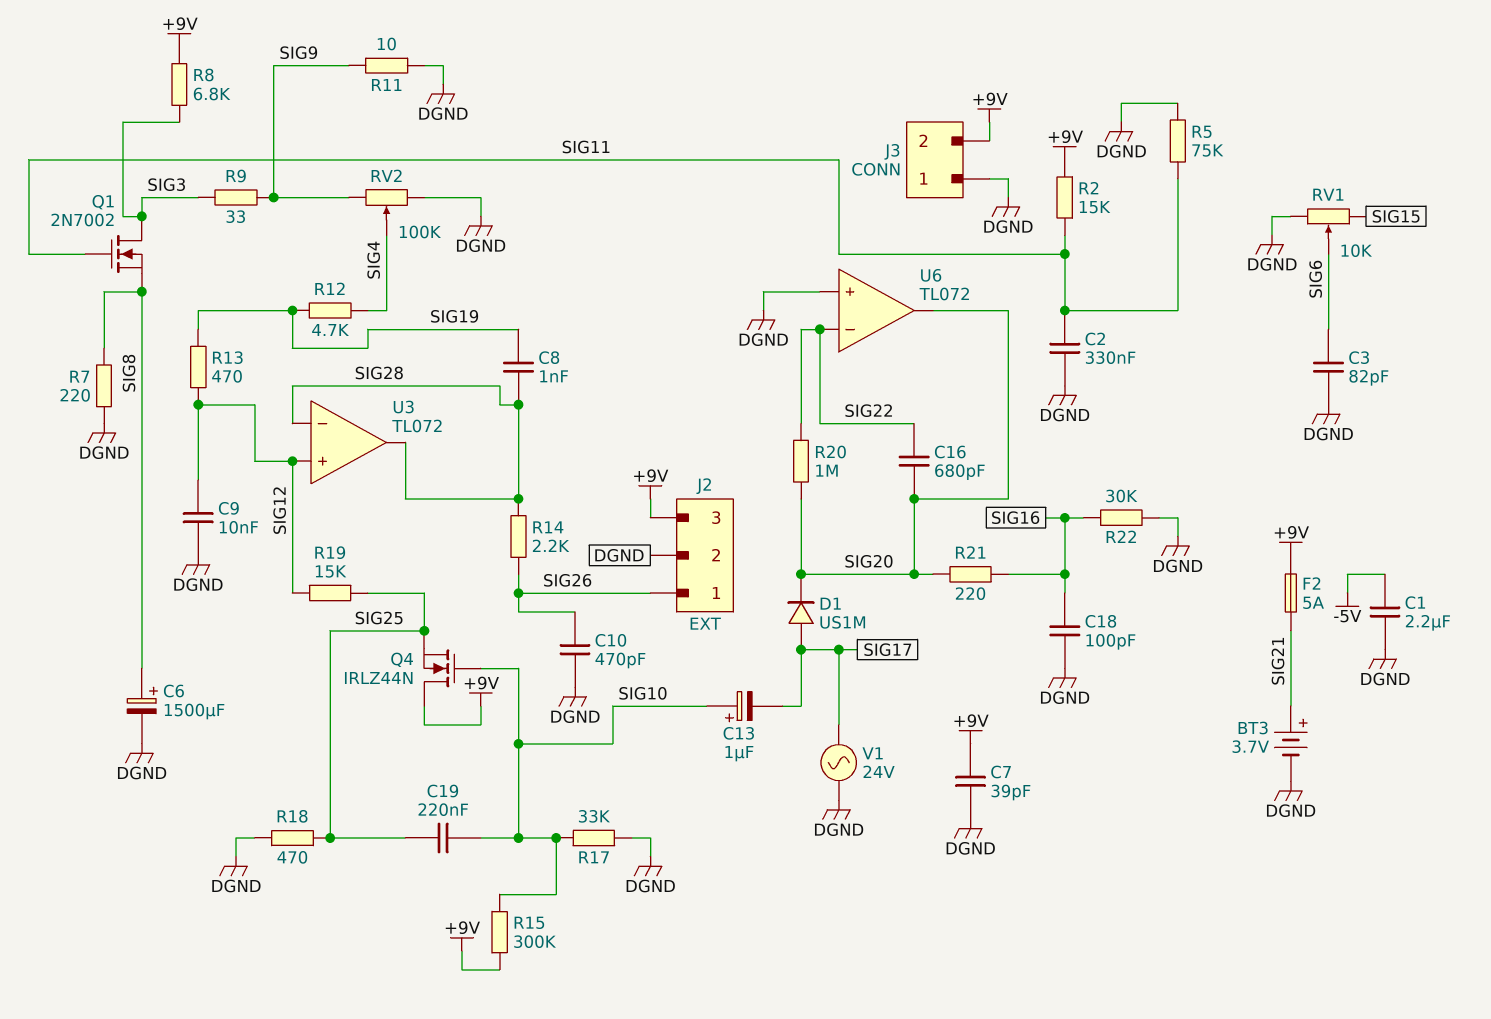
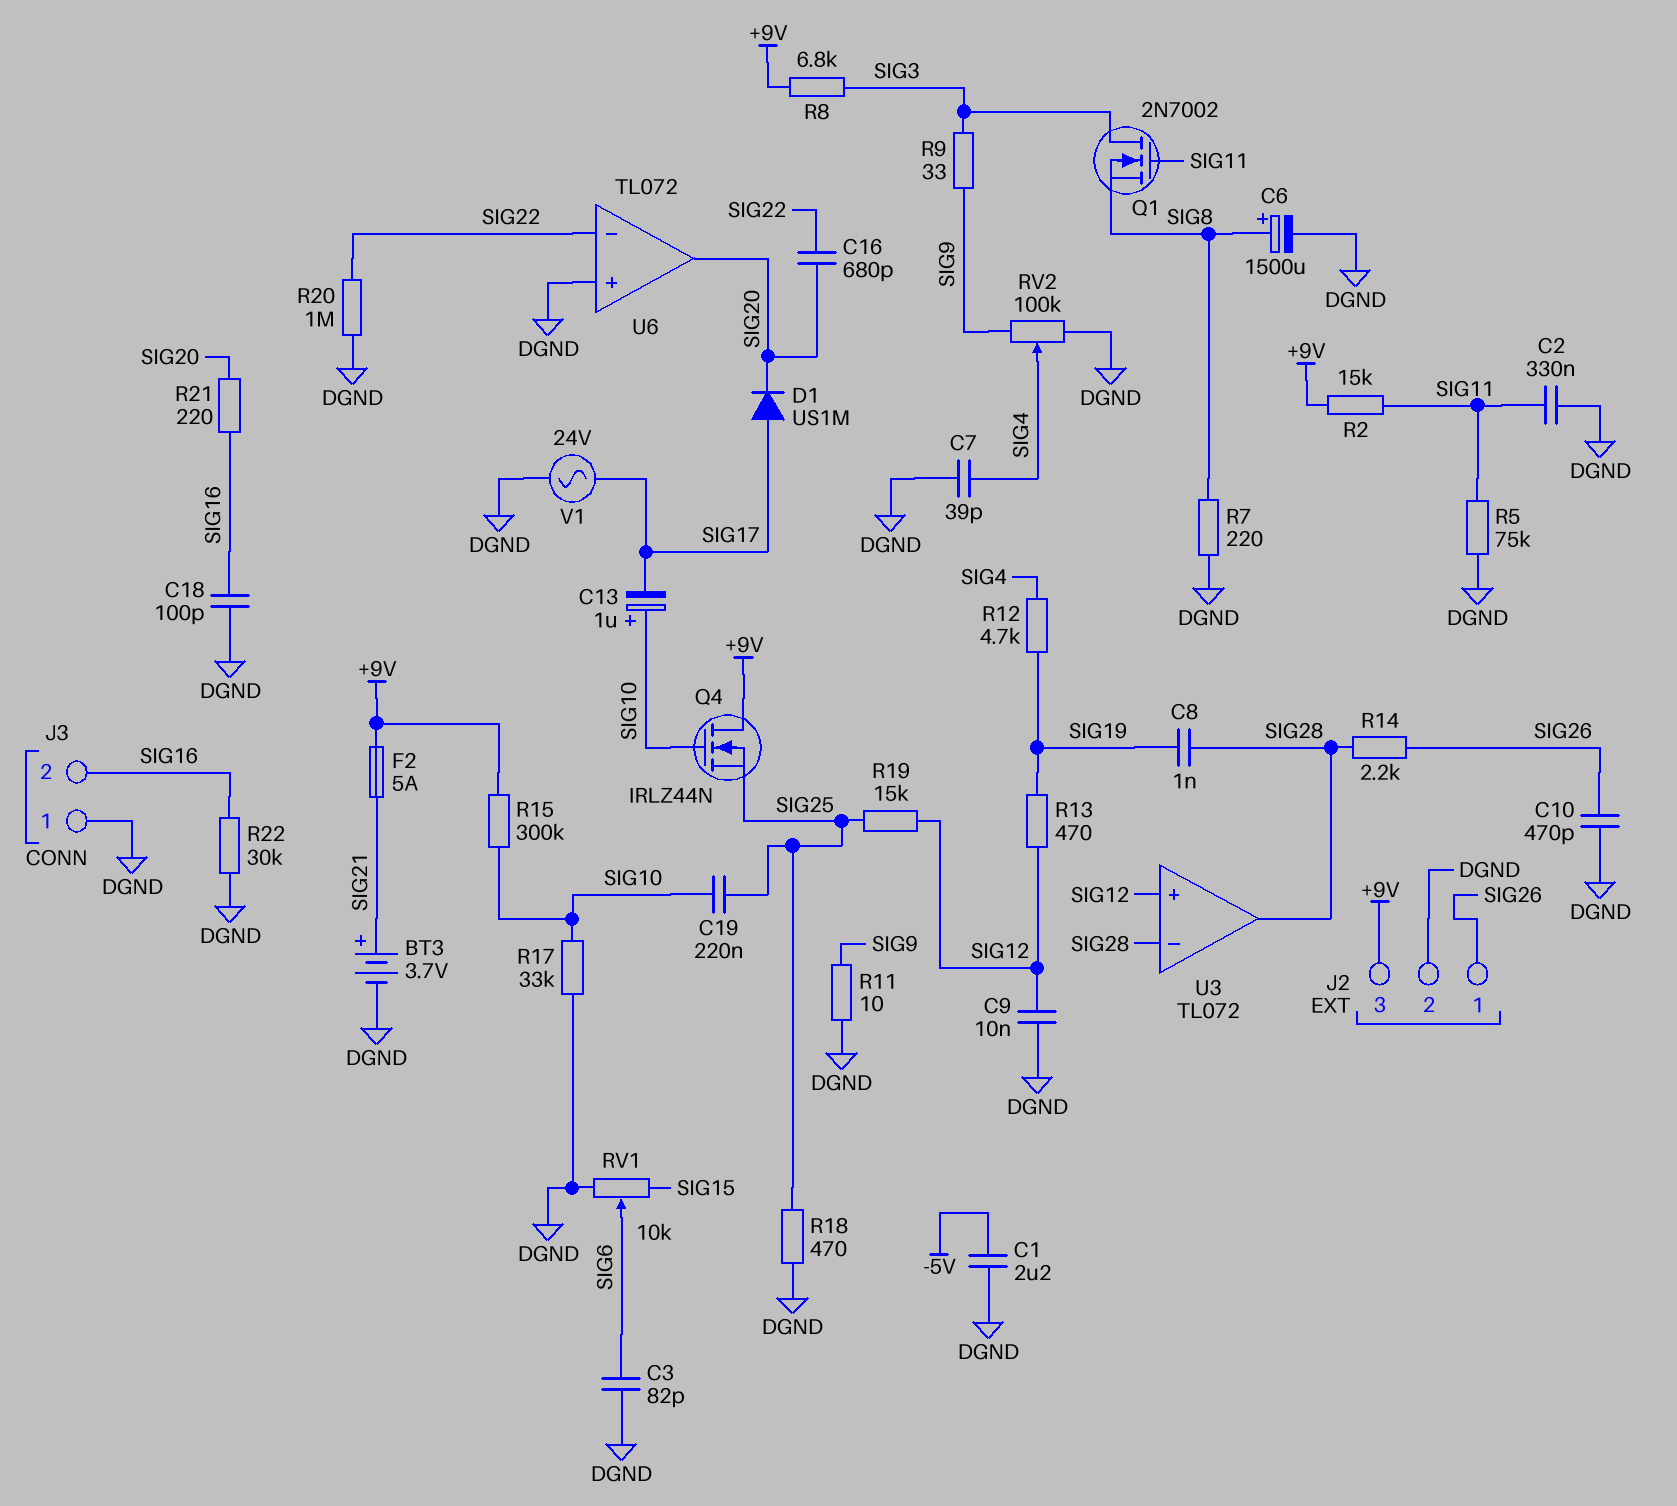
C7: 39pF (+9V, DGND) -> 39pF (DGND, SIG4)
J3 pin 2: +9V -> SIG16
R20: 1M (SIG20, SIG22) -> 1M (DGND, SIG22)

